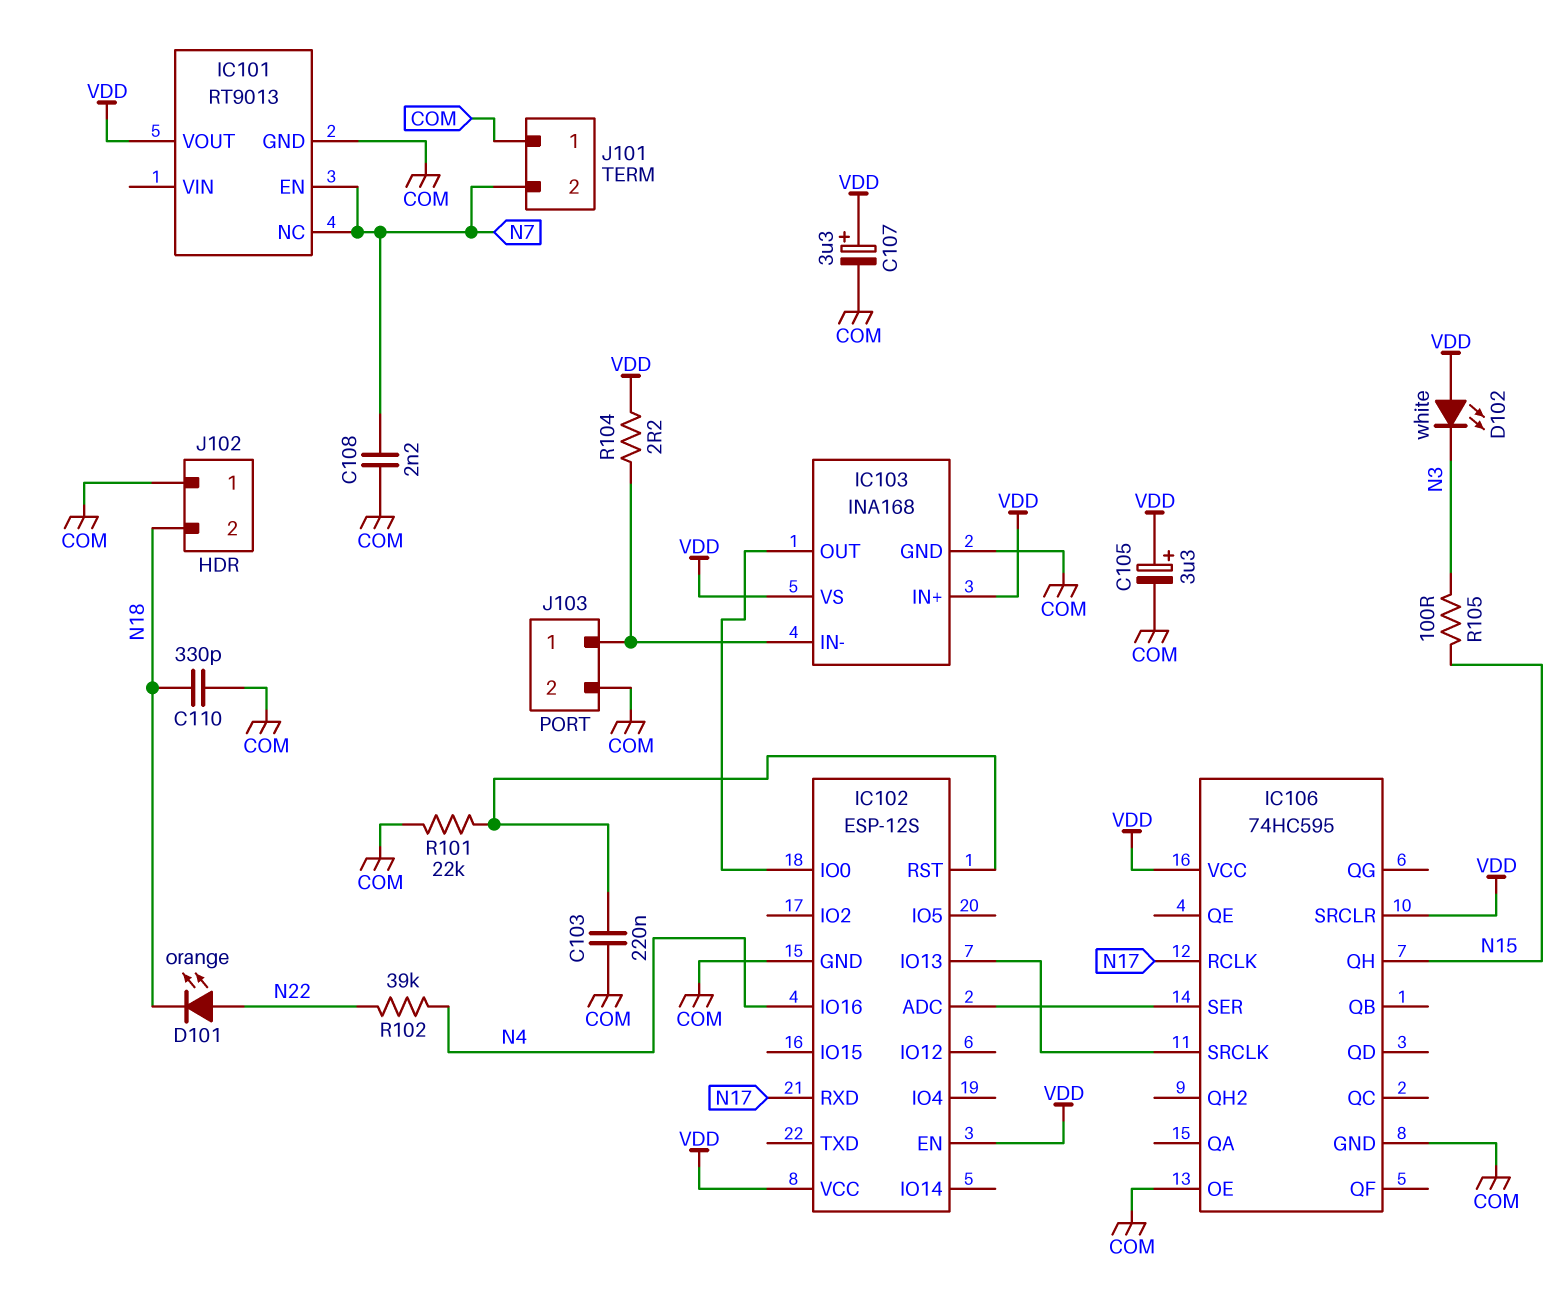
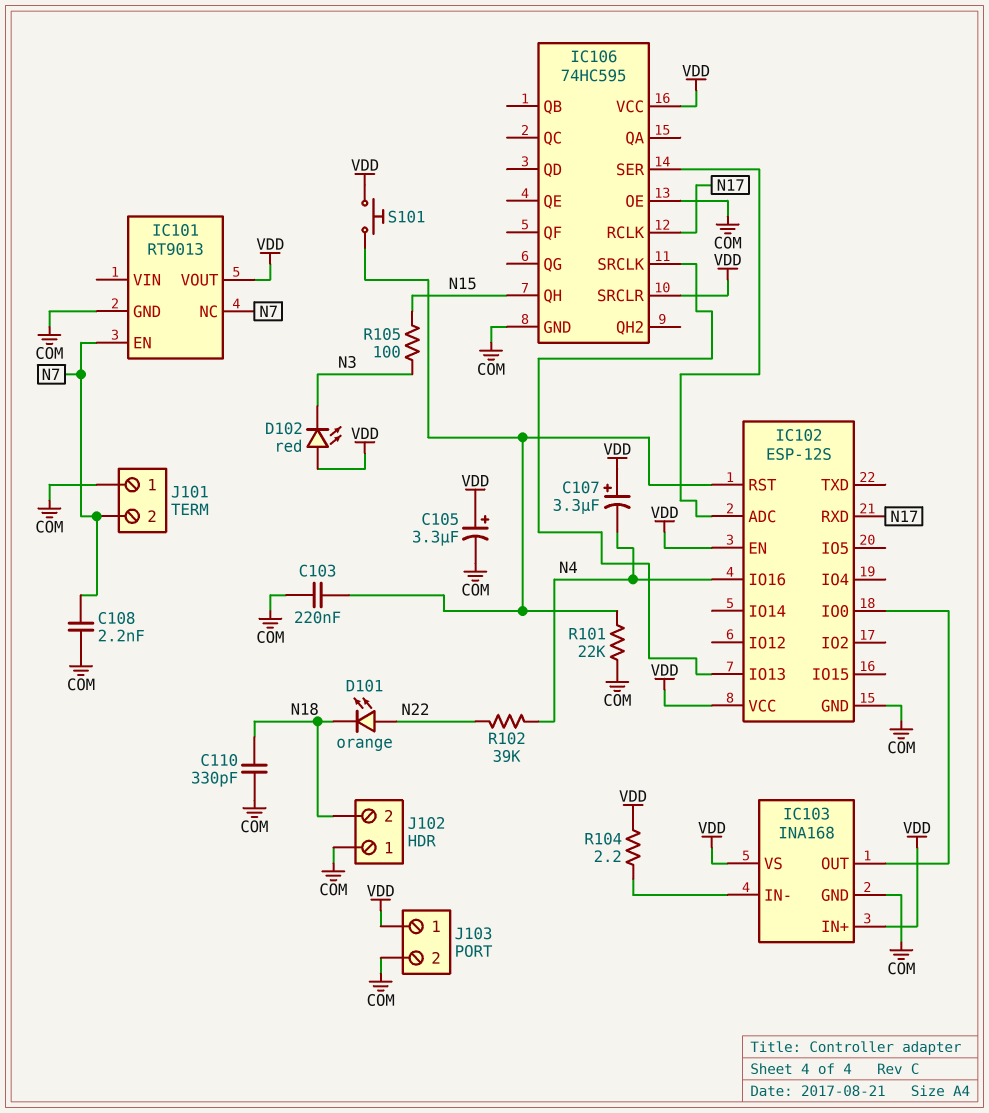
C107: 3.3uF (plus VDD, minus COM) -> 3.3uF (plus VDD, minus N4)
D102: LED white (A VDD, K N3) -> LED red (A VDD, K N3)
J103 pin 1: IC103/IN- -> VDD
S101: none -> button (IC102/RST, VDD)

